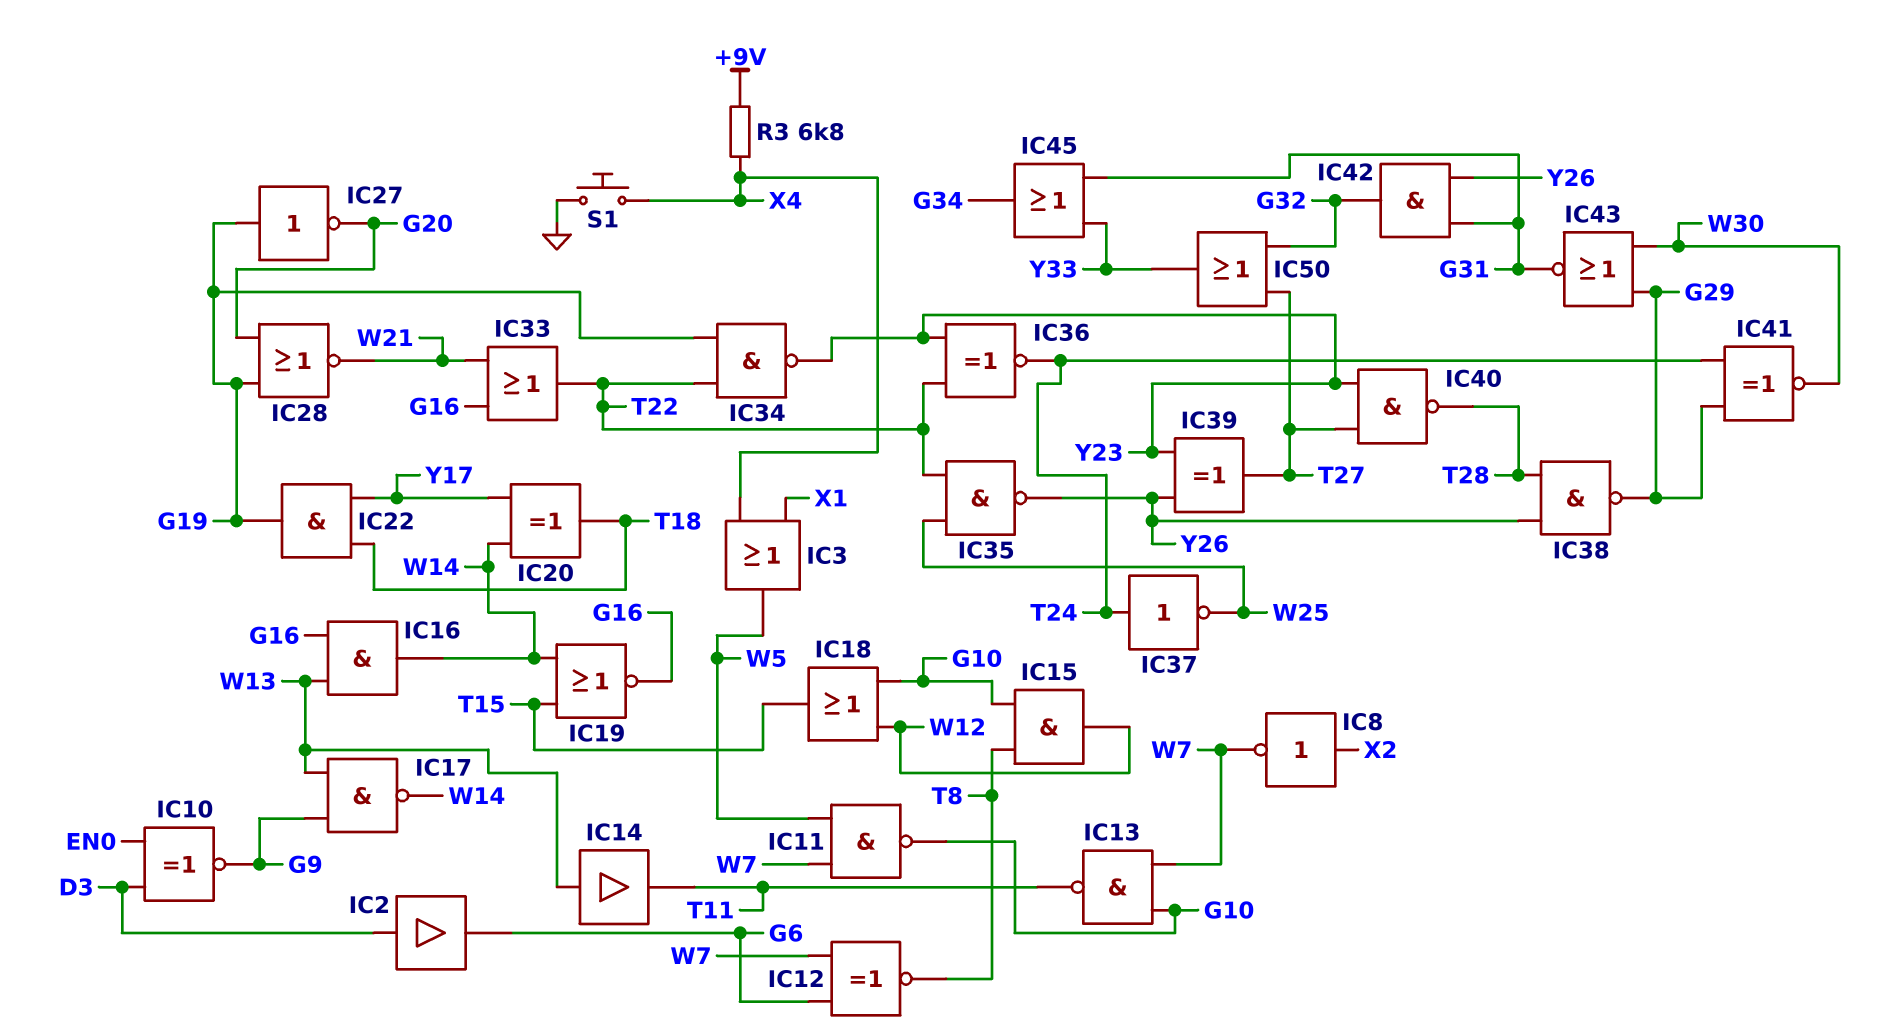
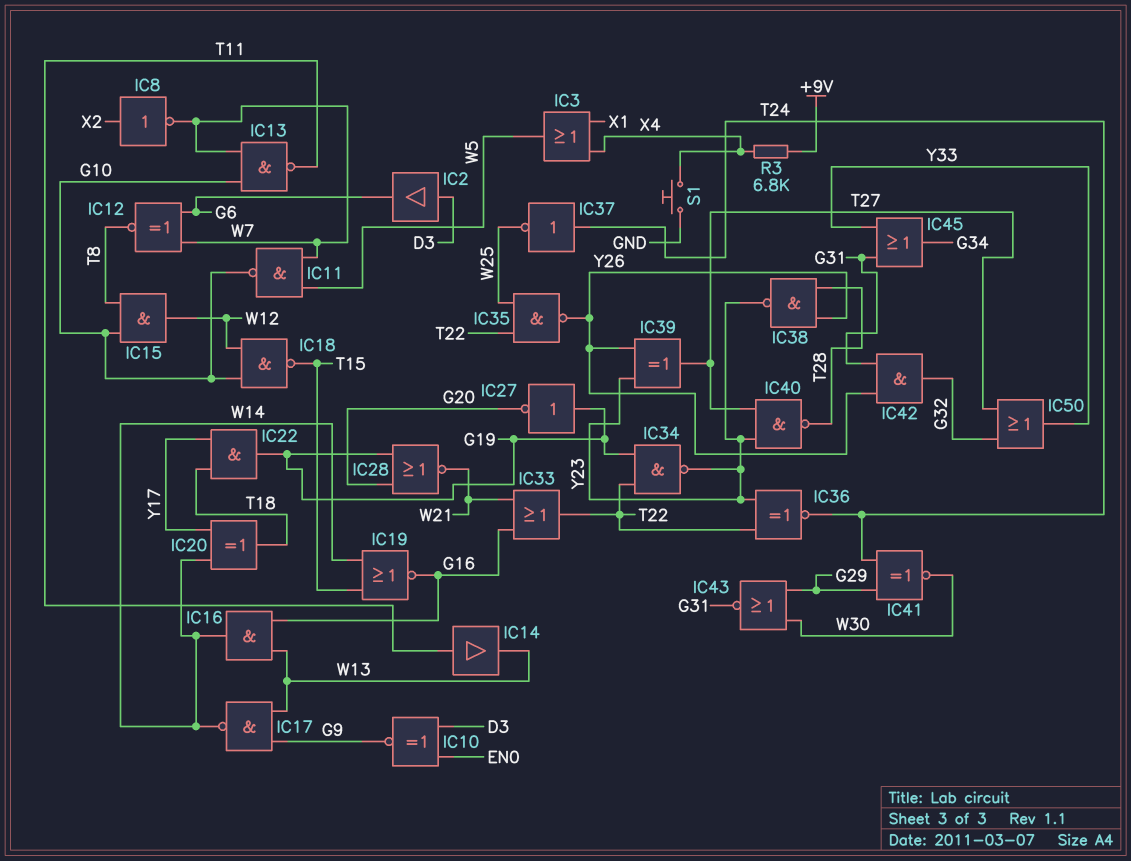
IC14: buffer (in W13, out T11) -> buffer (in T11, out W13)
IC18: OR (in G10, in W12, out T15) -> NAND (in G10, in W12, out T15)
IC38: NAND (in T28, in Y26, out G29) -> NAND (in T28, in Y26, out Y23)

